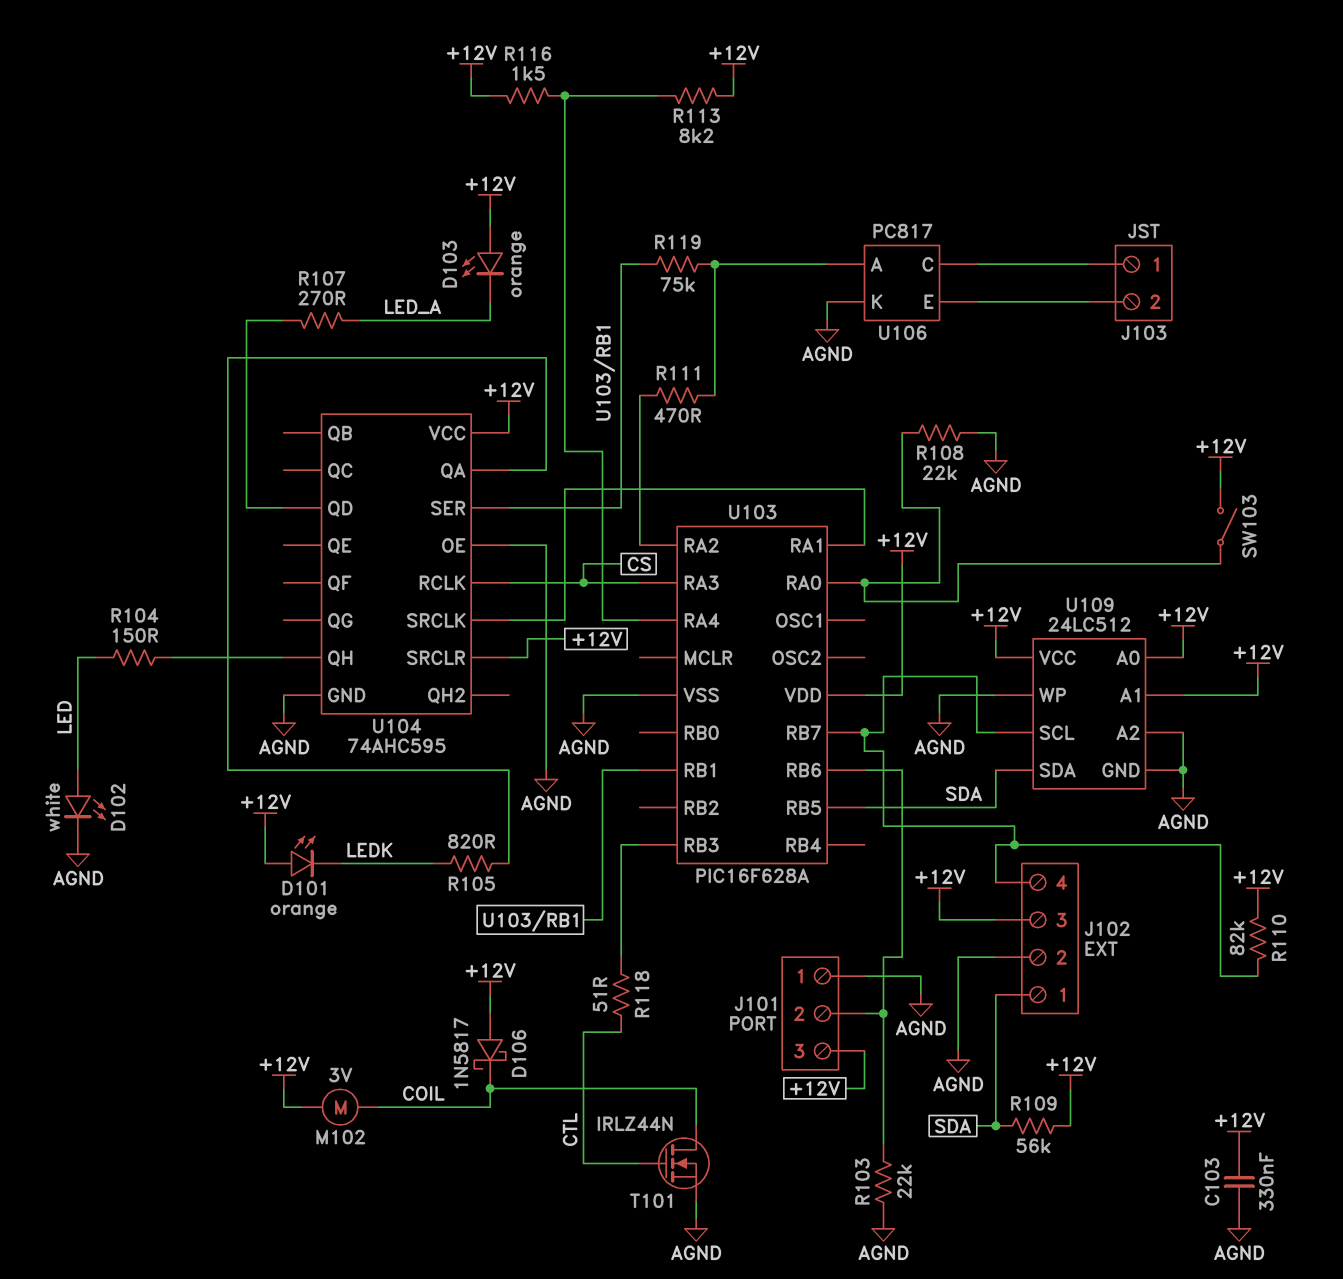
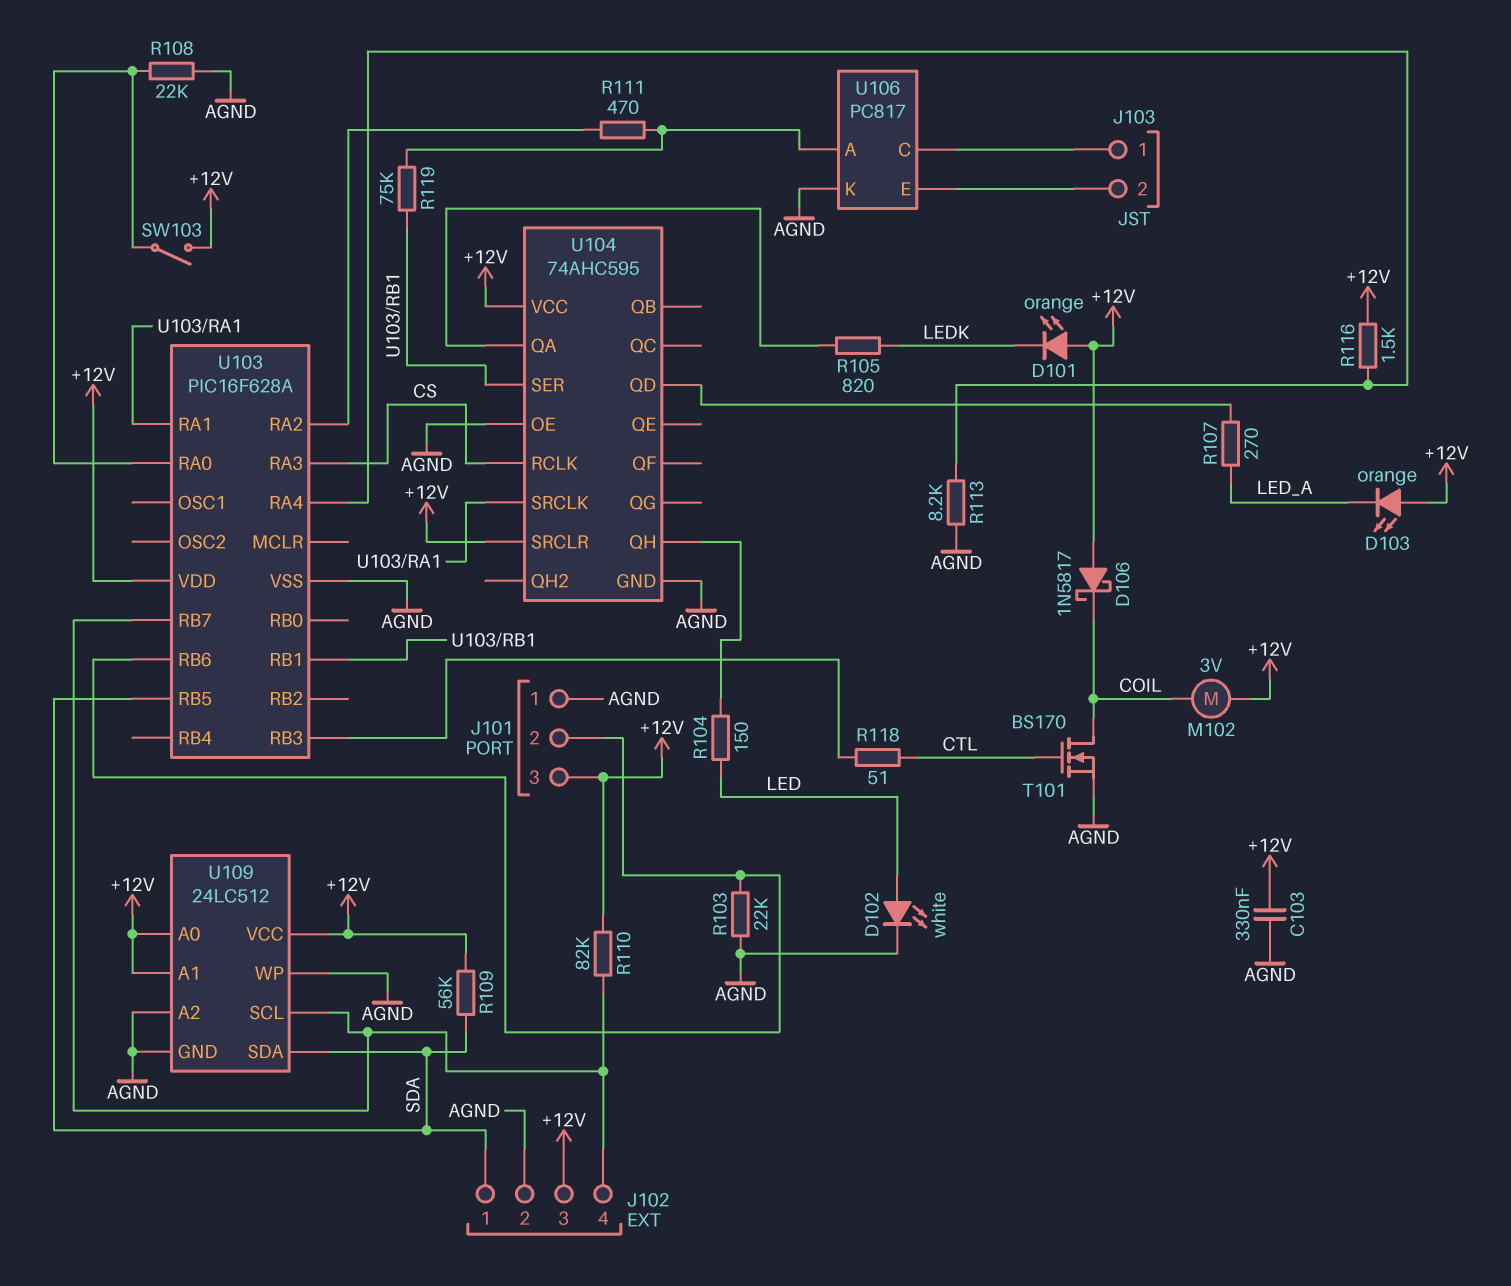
R113: 8.2k (+12V, U103/RA4) -> 8.2k (AGND, U103/RA4)
T101: NMOS IRLZ44N (G CTL, D COIL, S AGND) -> NMOS BS170 (G CTL, D COIL, S AGND)

